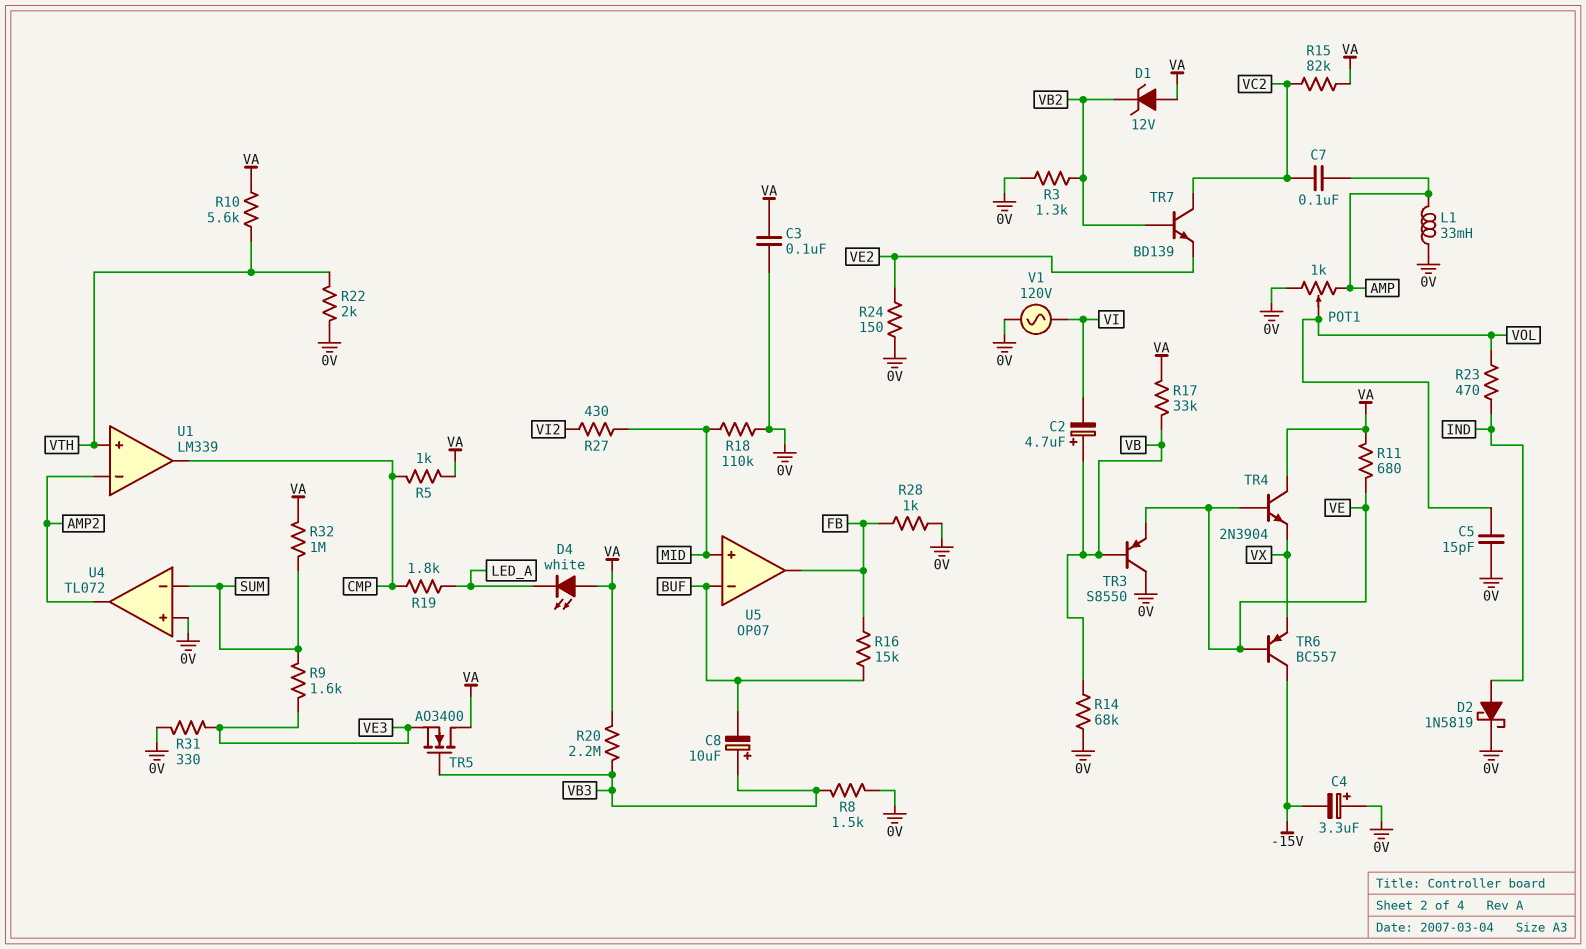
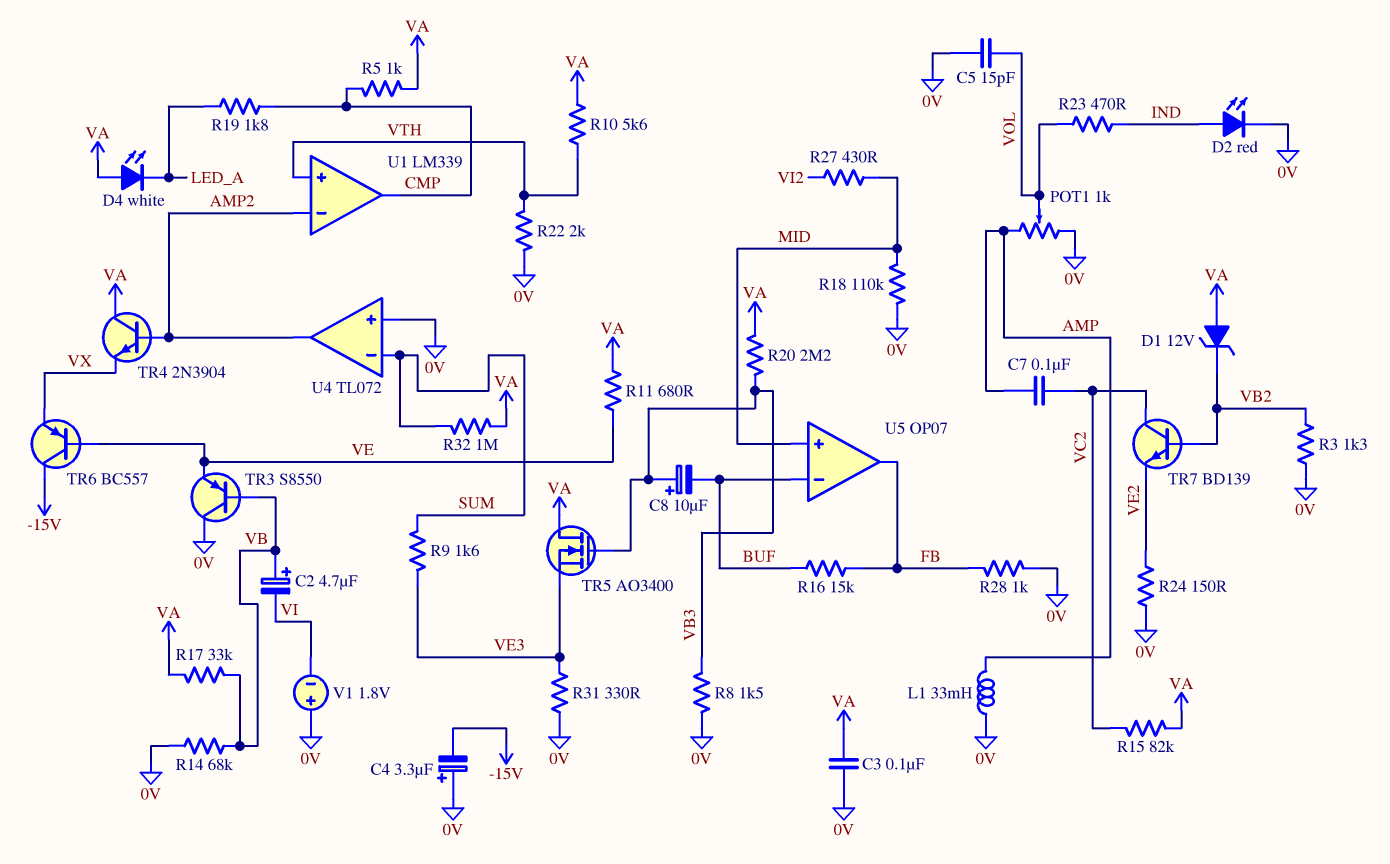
D2: schottky 1N5819 (A IND, K 0V) -> LED red (A IND, K 0V)
TR4: NPN 2N3904 (B VE, C VA, E VX) -> NPN 2N3904 (B AMP2, C VA, E VX)
V1: AC 120V (0V, VI) -> 1.8V (plus 0V, minus VI)

